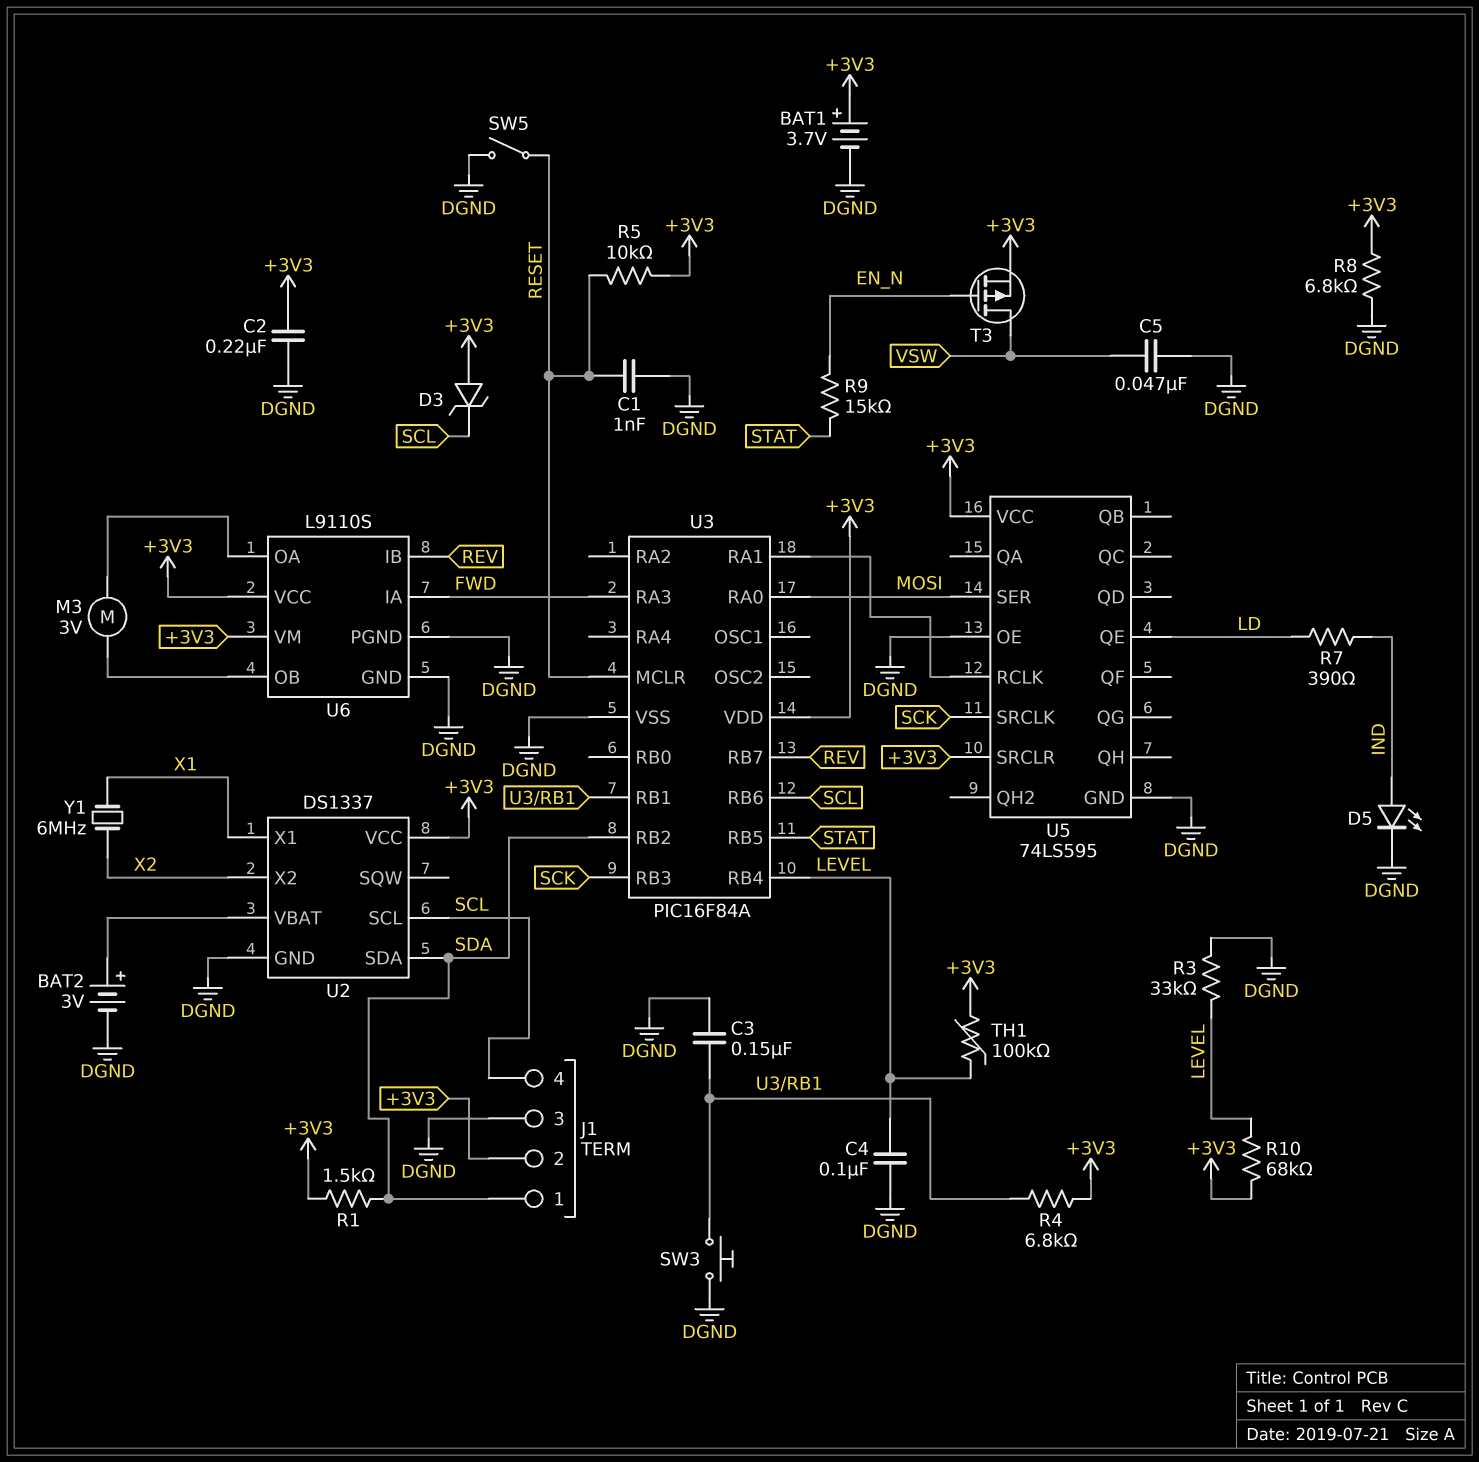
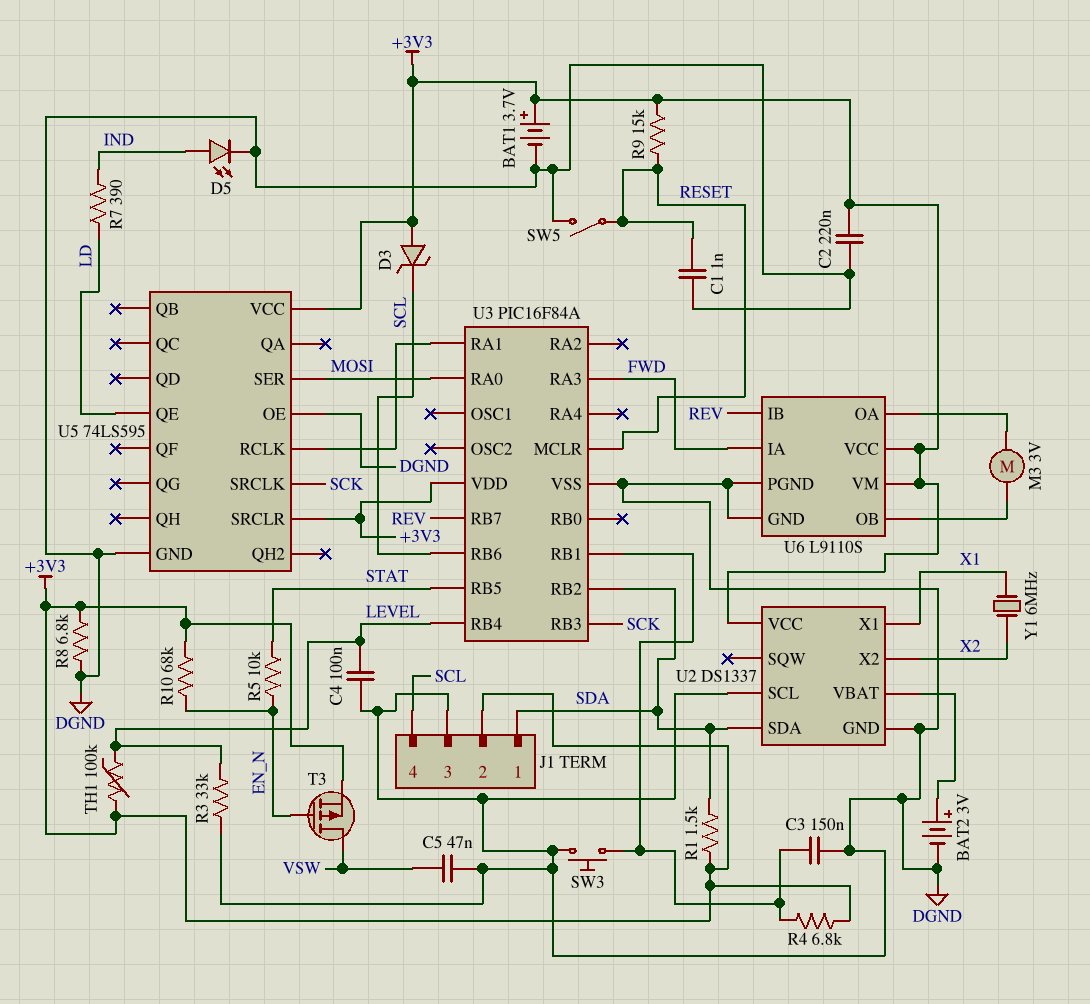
R5: 10k (+3V3, RESET) -> 10k (EN_N, STAT)
R9: 15k (EN_N, STAT) -> 15k (+3V3, RESET)
R10: 68k (+3V3, LEVEL) -> 68k (+3V3, EN_N)
U2 pin SCL: SCL -> DGND

